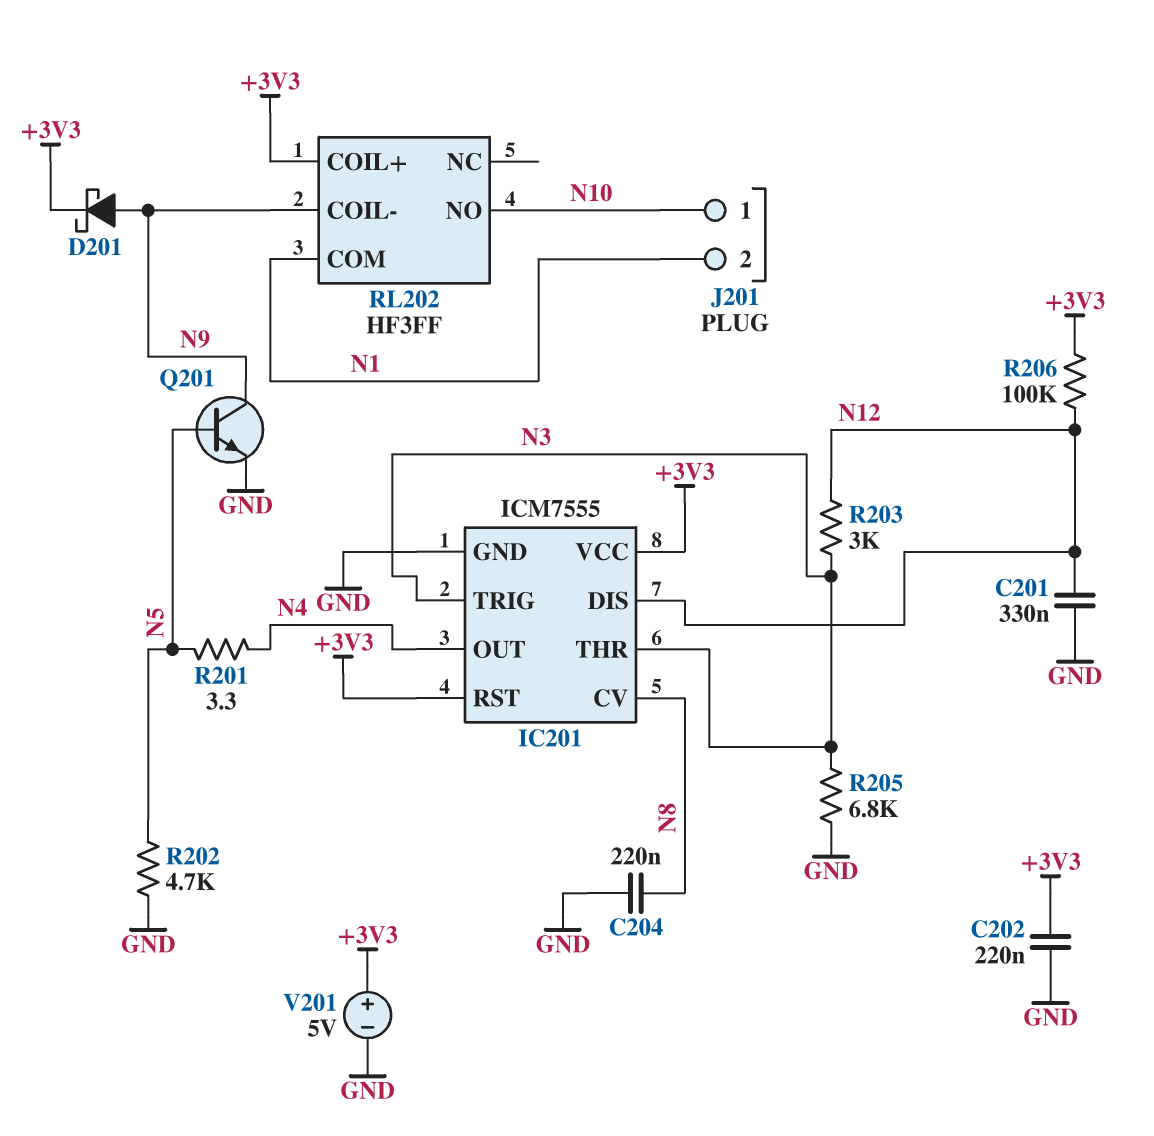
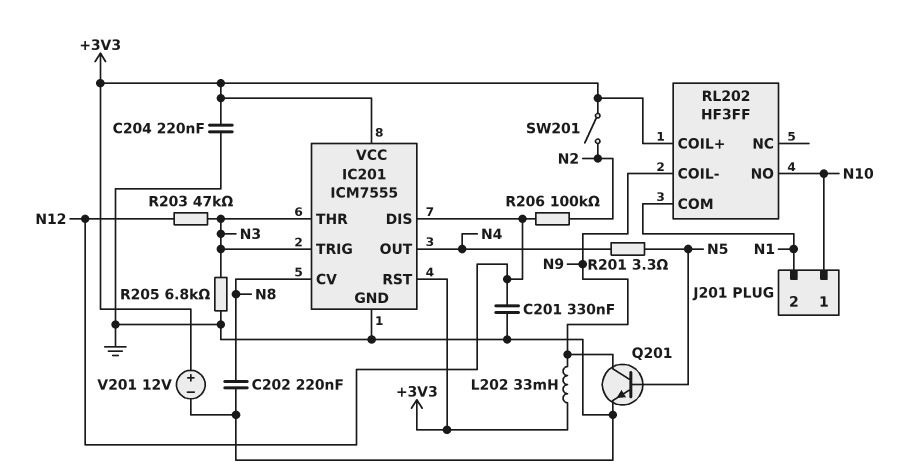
C202: 220nF (+3V3, GND) -> 220nF (GND, N8)
C204: 220nF (GND, N8) -> 220nF (+3V3, GND)
D201: schottky (A N9, K +3V3) -> none
L202: none -> 33mH (+3V3, N9)
R202: 4.7k (GND, N5) -> none
R203: 3k (N3, N12) -> 47k (N3, N12)
R206: 100k (+3V3, N12) -> 100k (N2, N12)
SW201: none -> switch (+3V3, N2)
V201: 5V (plus +3V3, minus GND) -> 12V (plus +3V3, minus GND)

